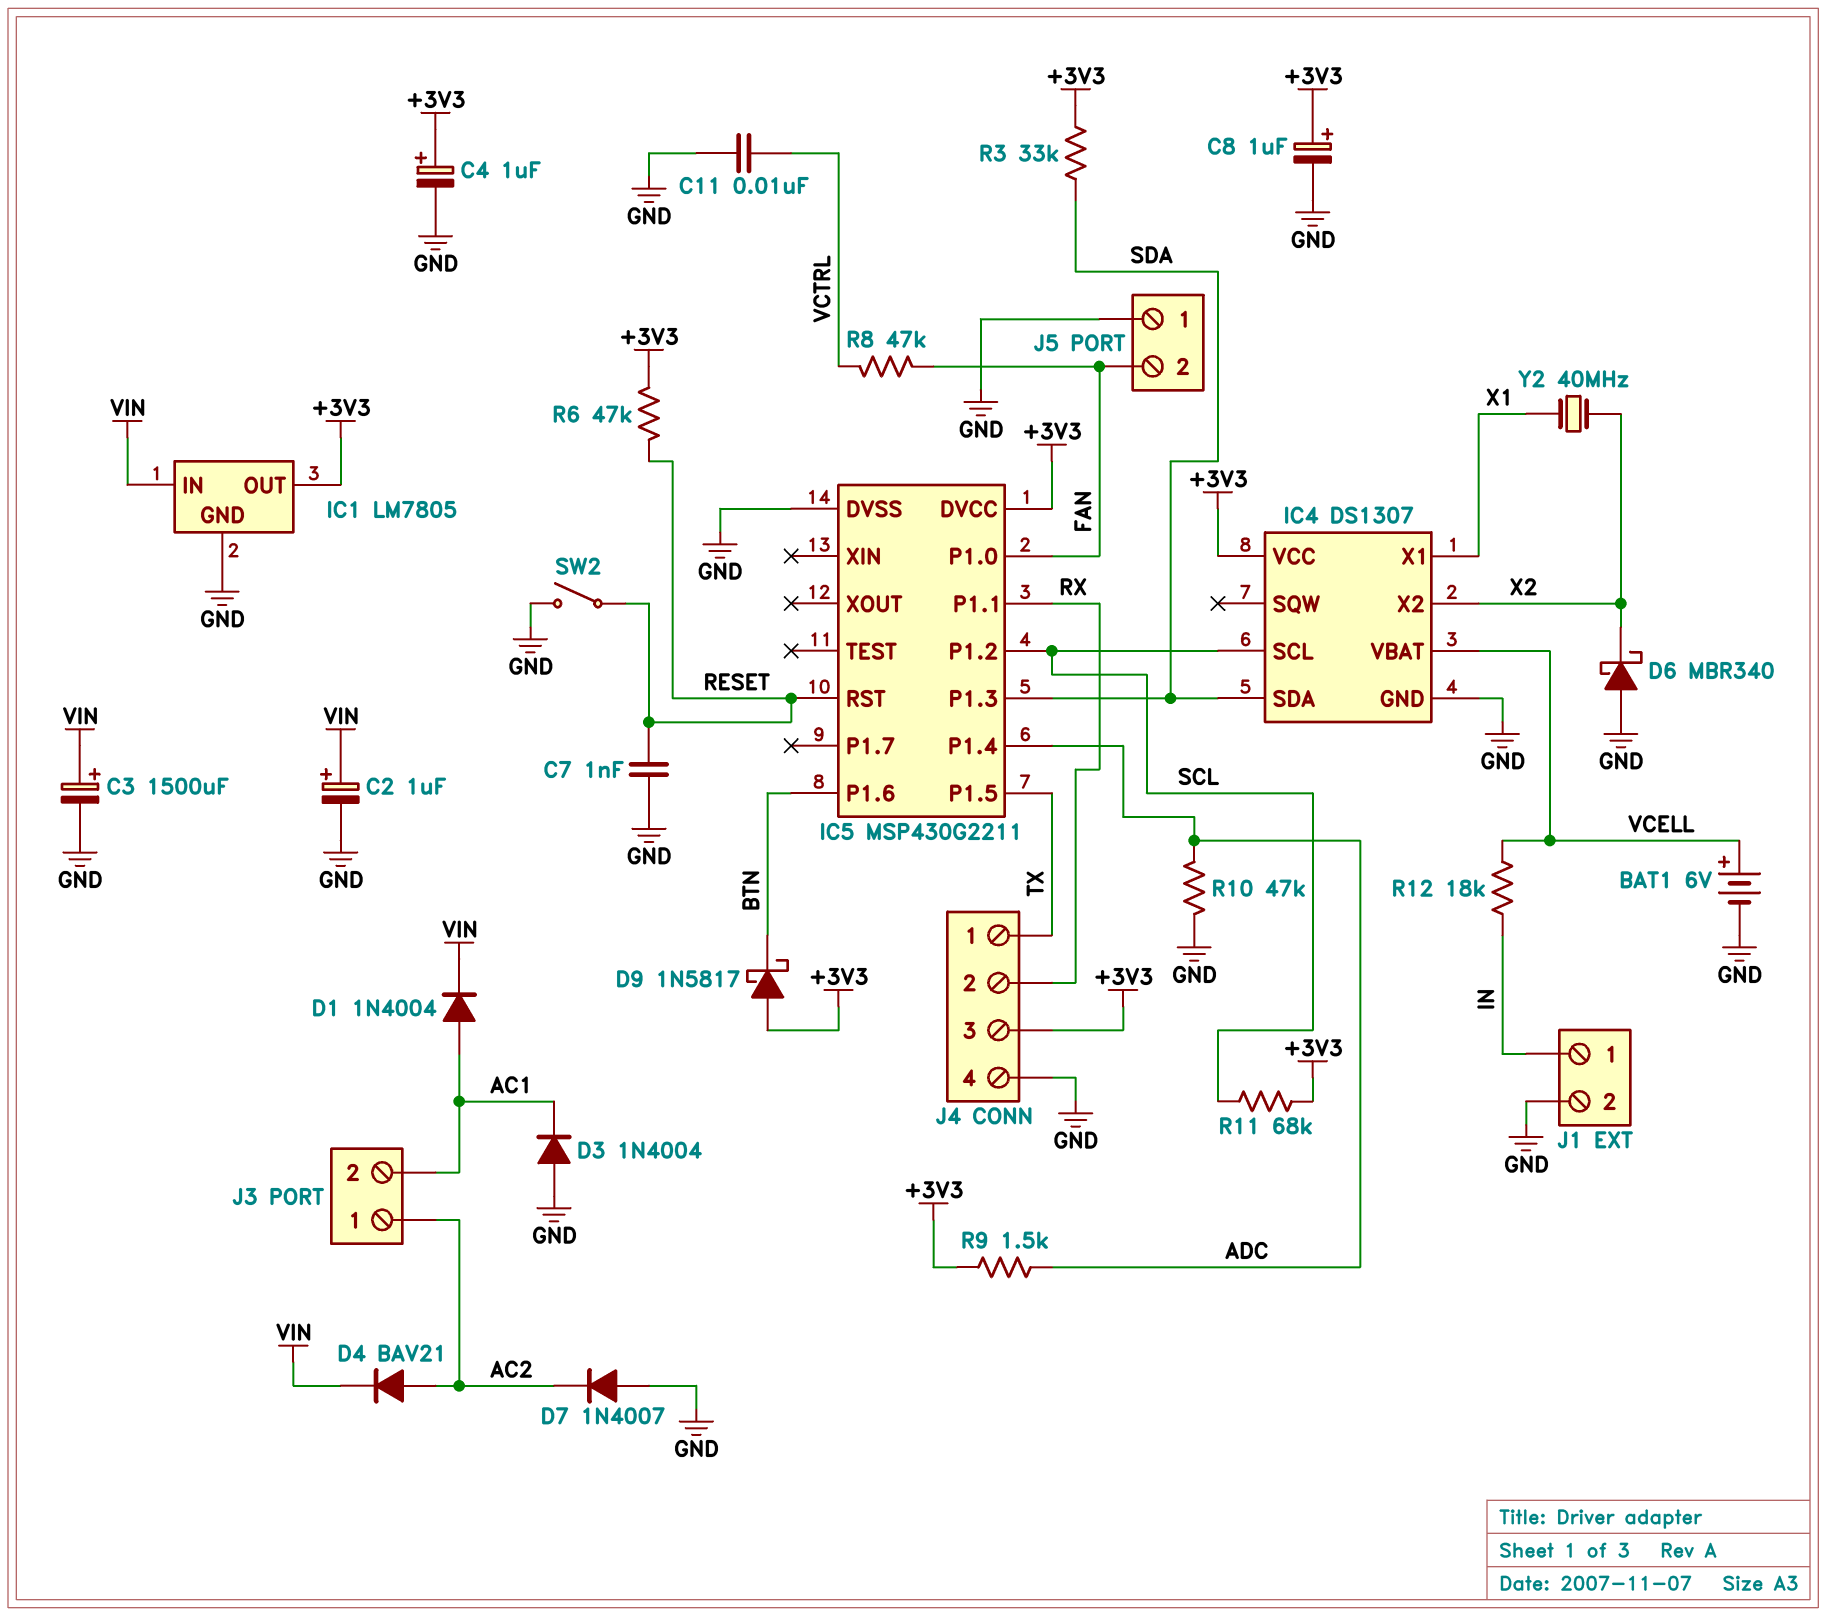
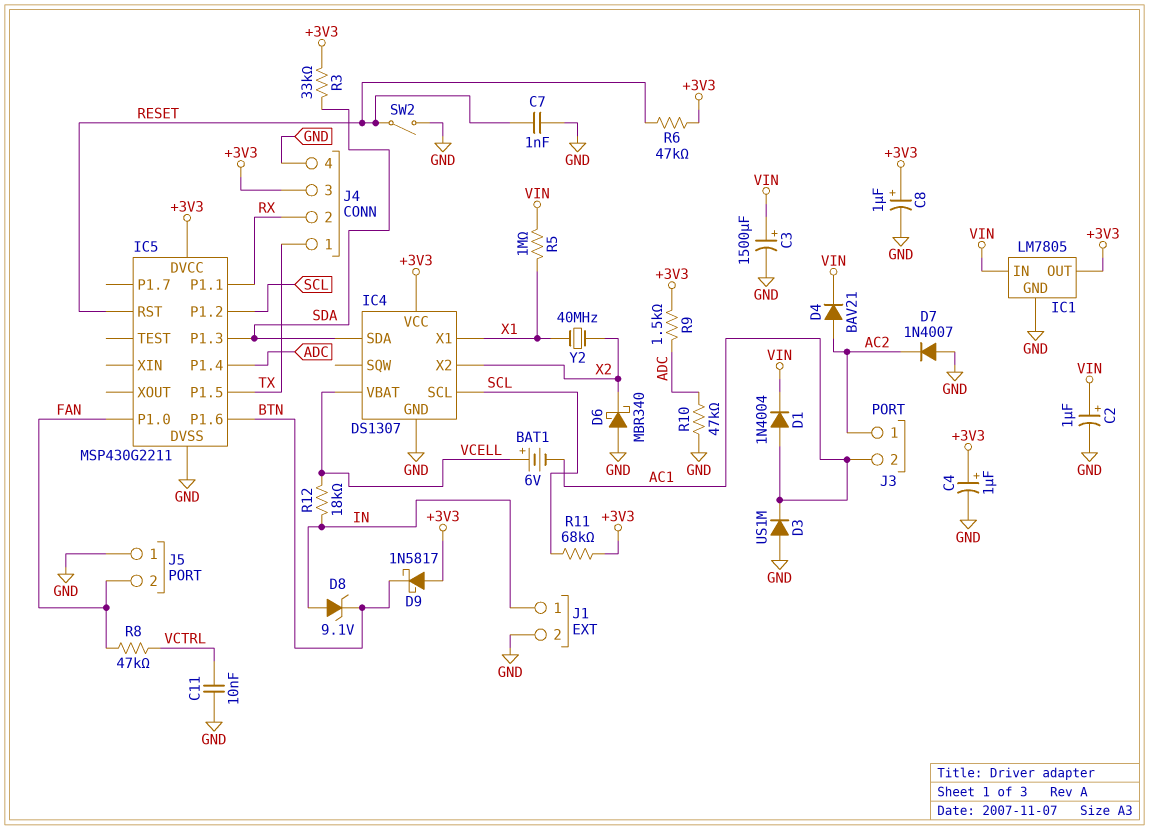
BAT1: 6V (plus VCELL, minus GND) -> 6V (plus VCELL, minus AC1)
D3: diode 1N4004 (A GND, K AC1) -> diode US1M (A GND, K AC1)
D8: none -> zener 9.1V (A IN, K BTN)
R5: none -> 1M (VIN, X1)

